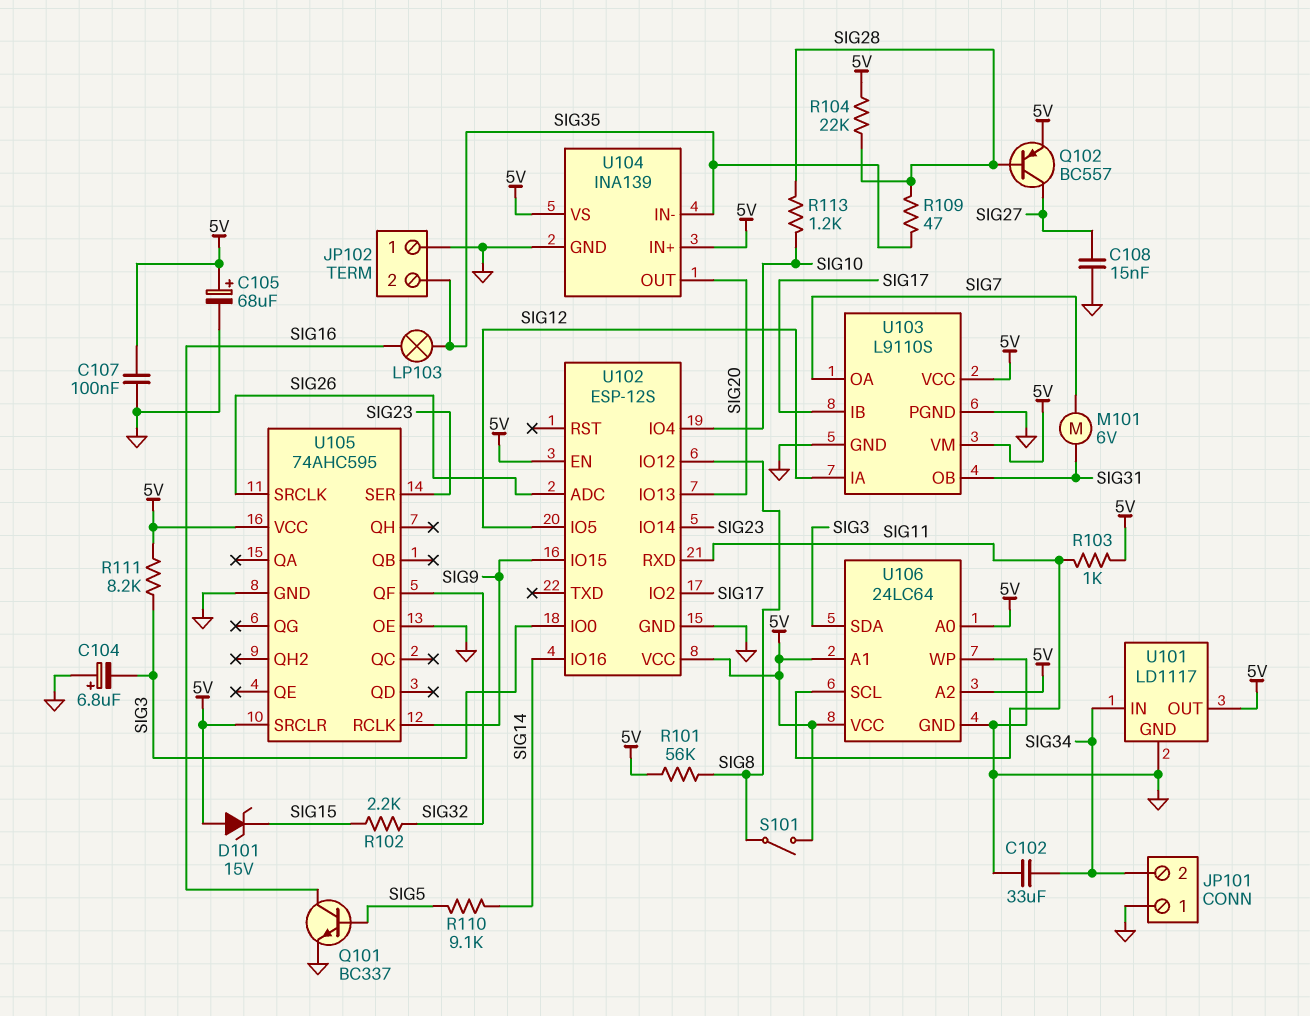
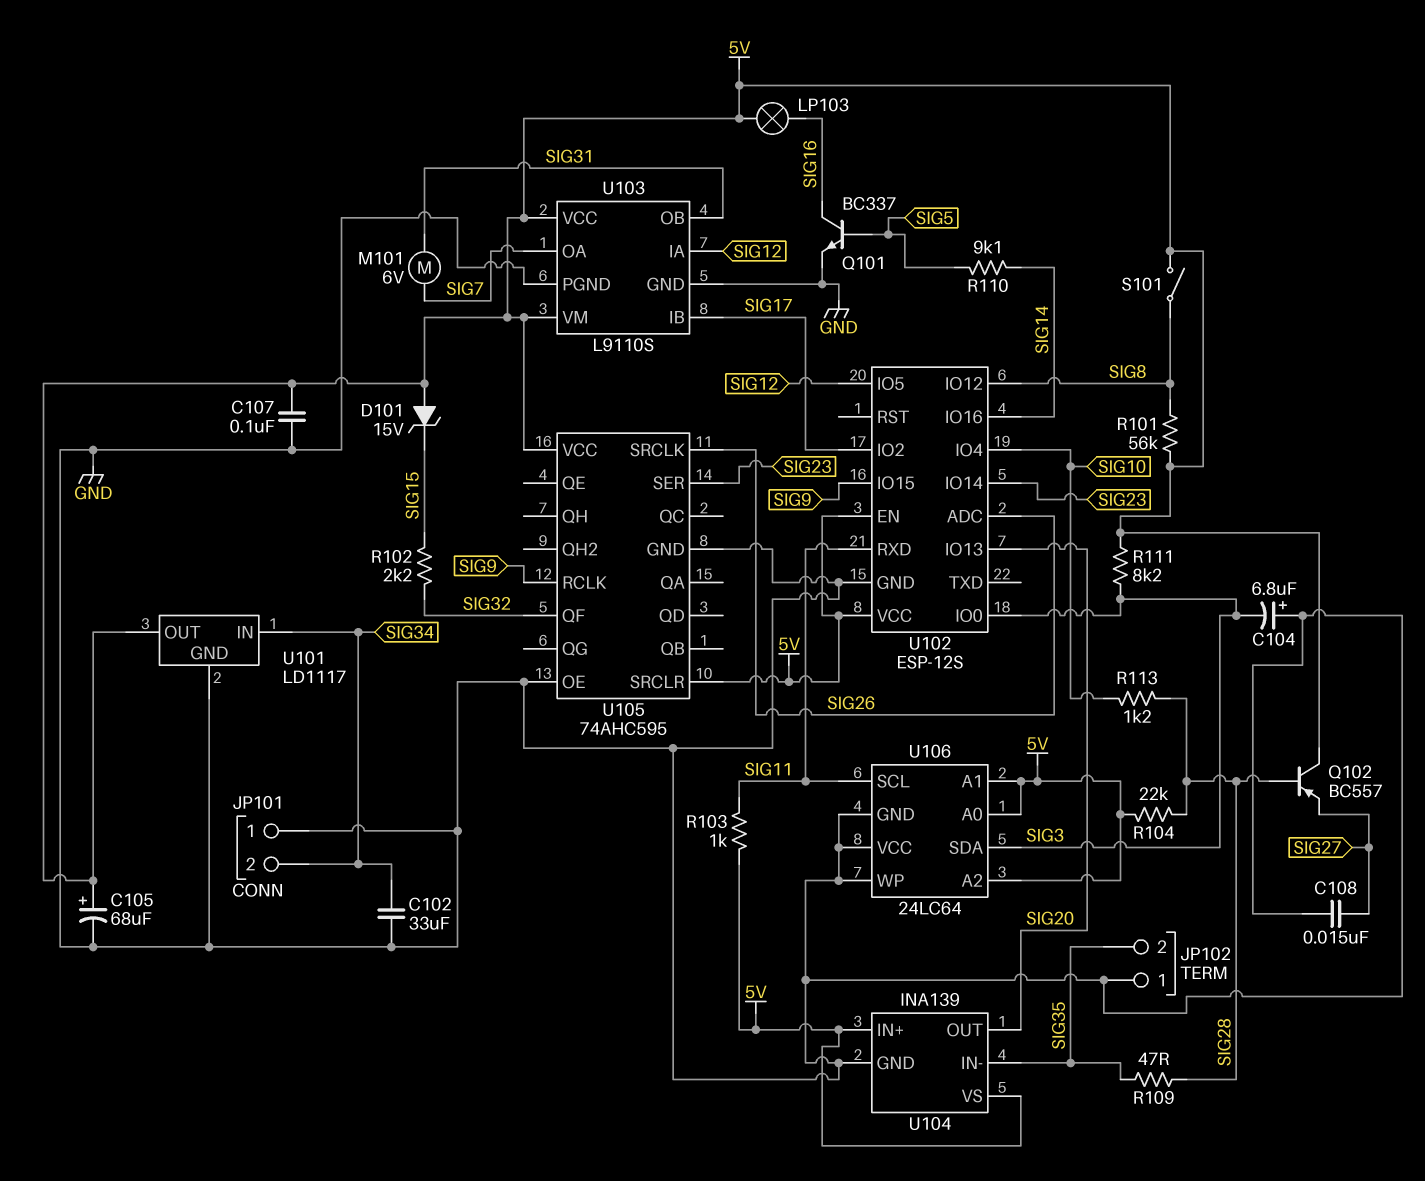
LP103: lamp (SIG16, SIG35) -> lamp (5V, SIG16)
Q102: PNP BC557 (B SIG28, C SIG27, E 5V) -> PNP BC557 (B SIG28, C 5V, E SIG27)
U106 pin VCC: 5V -> GND

